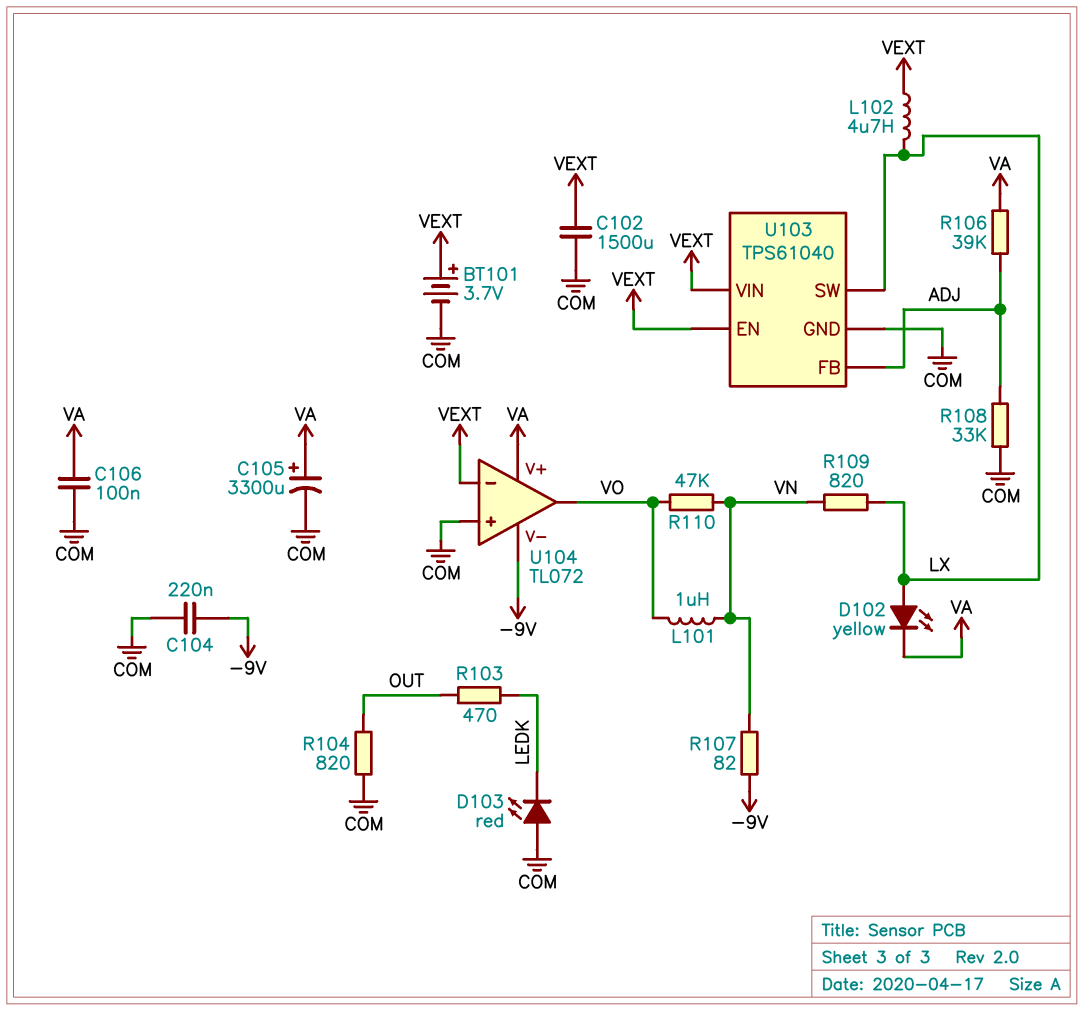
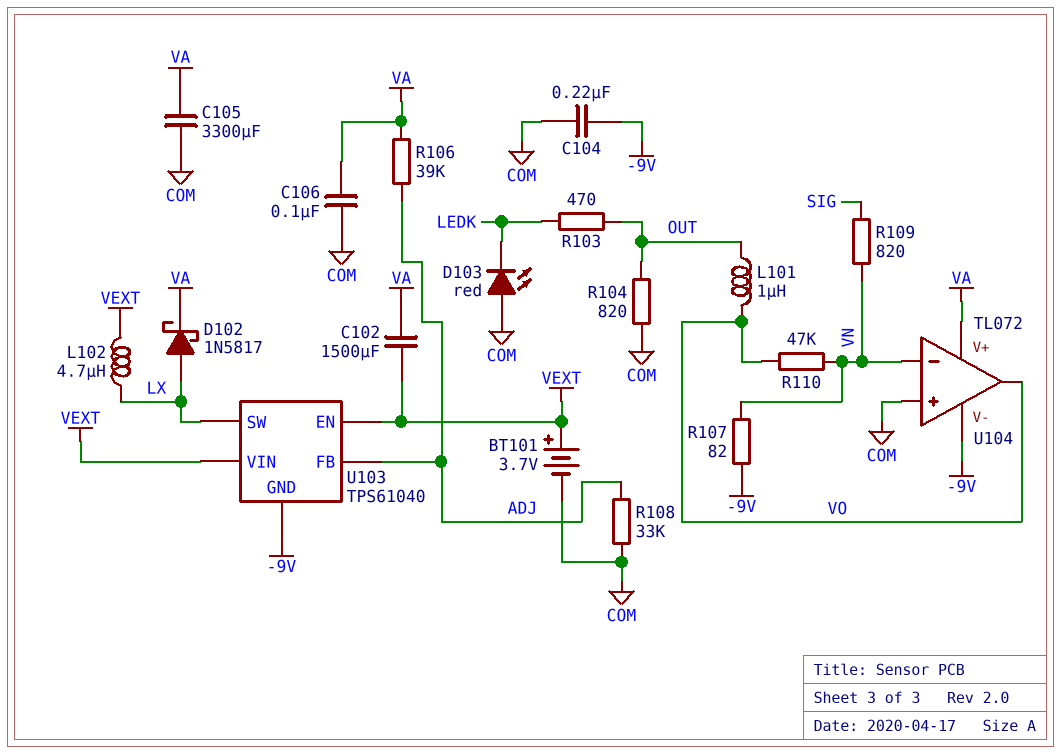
C102: 1500uF (COM, VEXT) -> 1500uF (VA, VEXT)
C105: 3300uF (plus VA, minus COM) -> 3300uF (COM, VA)
D102: LED yellow (A LX, K VA) -> schottky 1N5817 (A LX, K VA)
L101: 1uH (VN, VO) -> 1uH (OUT, VO)
R109: 820 (LX, VN) -> 820 (SIG, VN)
U103 pin GND: COM -> -9V
U104 pin in-: VEXT -> VN

